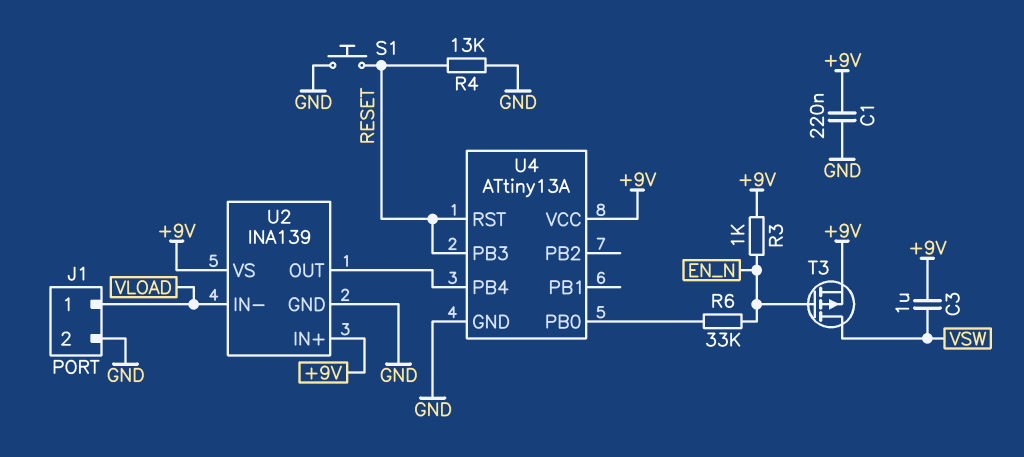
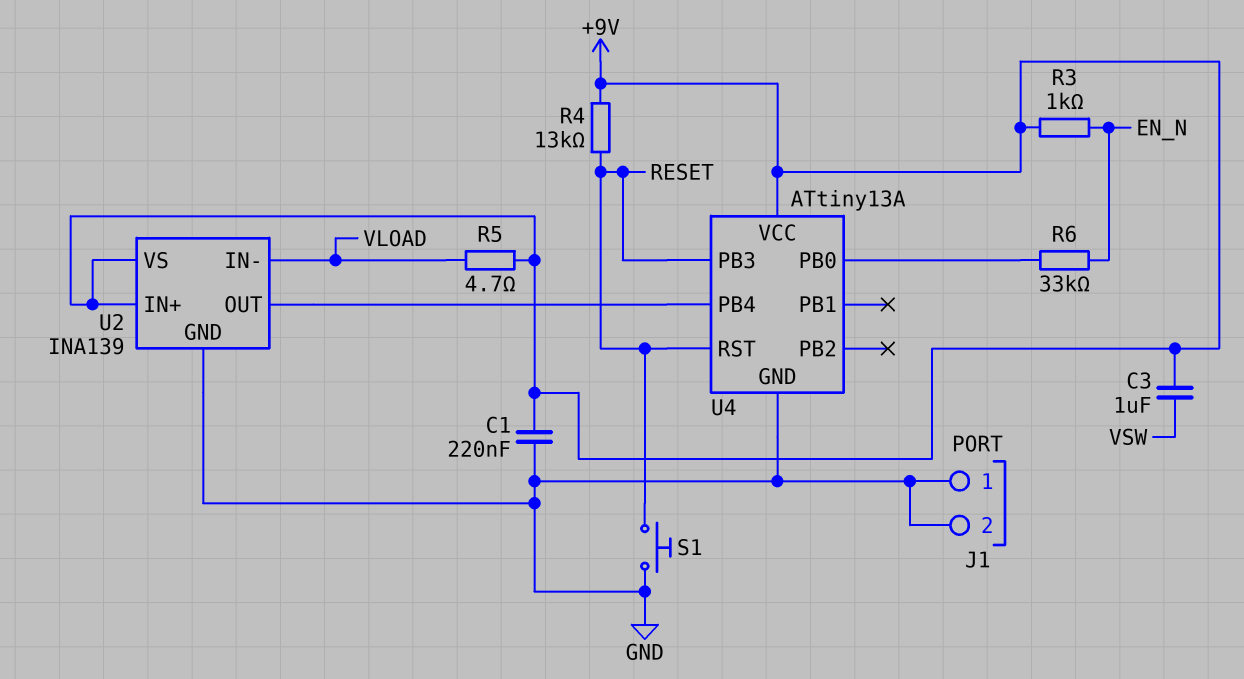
J1 pin 1: VLOAD -> GND
R4: 13k (GND, RESET) -> 13k (+9V, RESET)
R5: none -> 4.7 (+9V, VLOAD)
T3: PMOS (G EN_N, D VSW, S +9V) -> none

